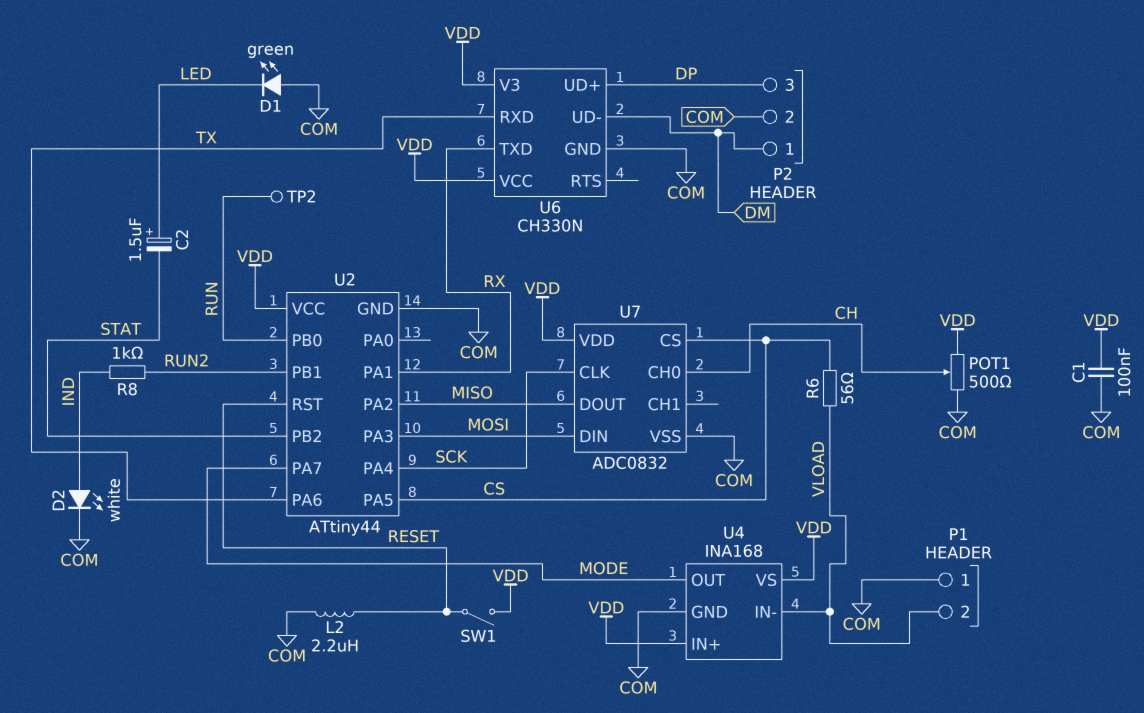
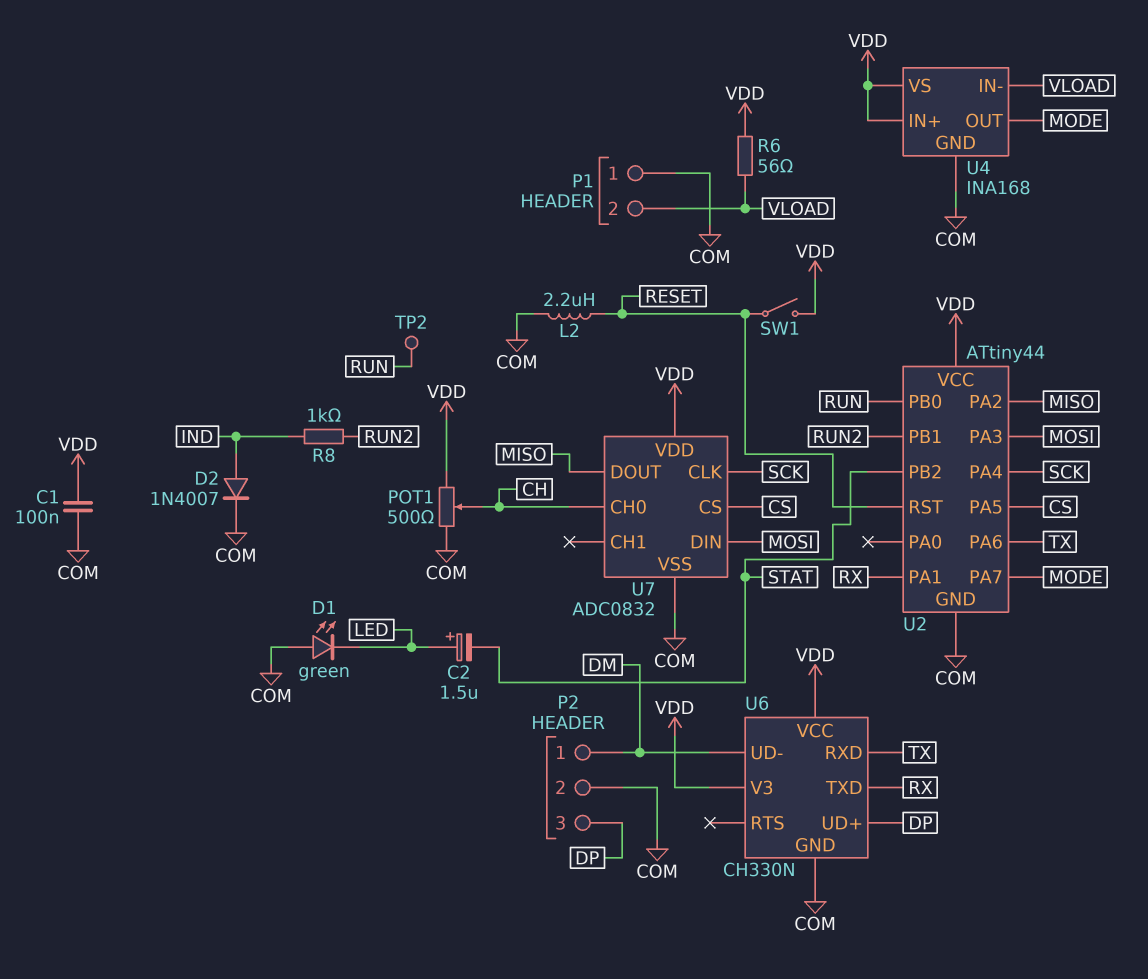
D2: LED white (A IND, K COM) -> diode 1N4007 (A IND, K COM)
R6: 56 (CS, VLOAD) -> 56 (VDD, VLOAD)

